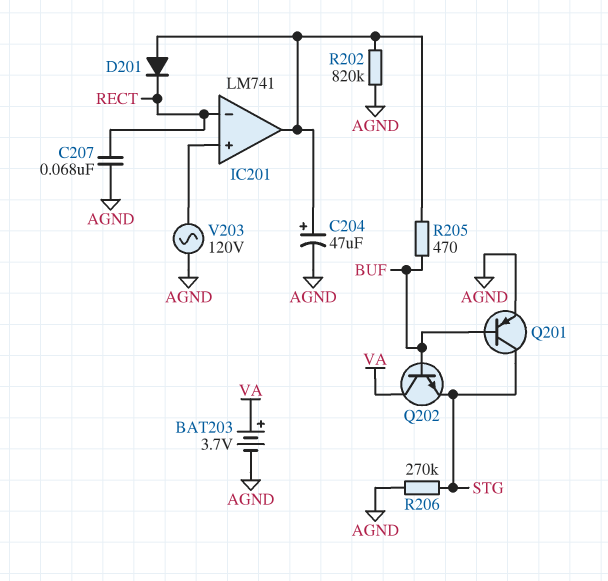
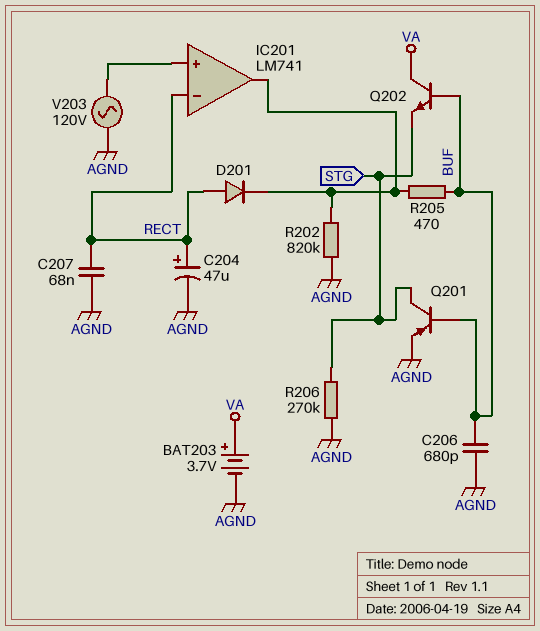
C204: 47uF (plus IC201/out, minus AGND) -> 47uF (plus RECT, minus AGND)
C206: none -> 680pF (AGND, BUF)
D201: diode (A IC201/out, K RECT) -> diode (A RECT, K IC201/out)

